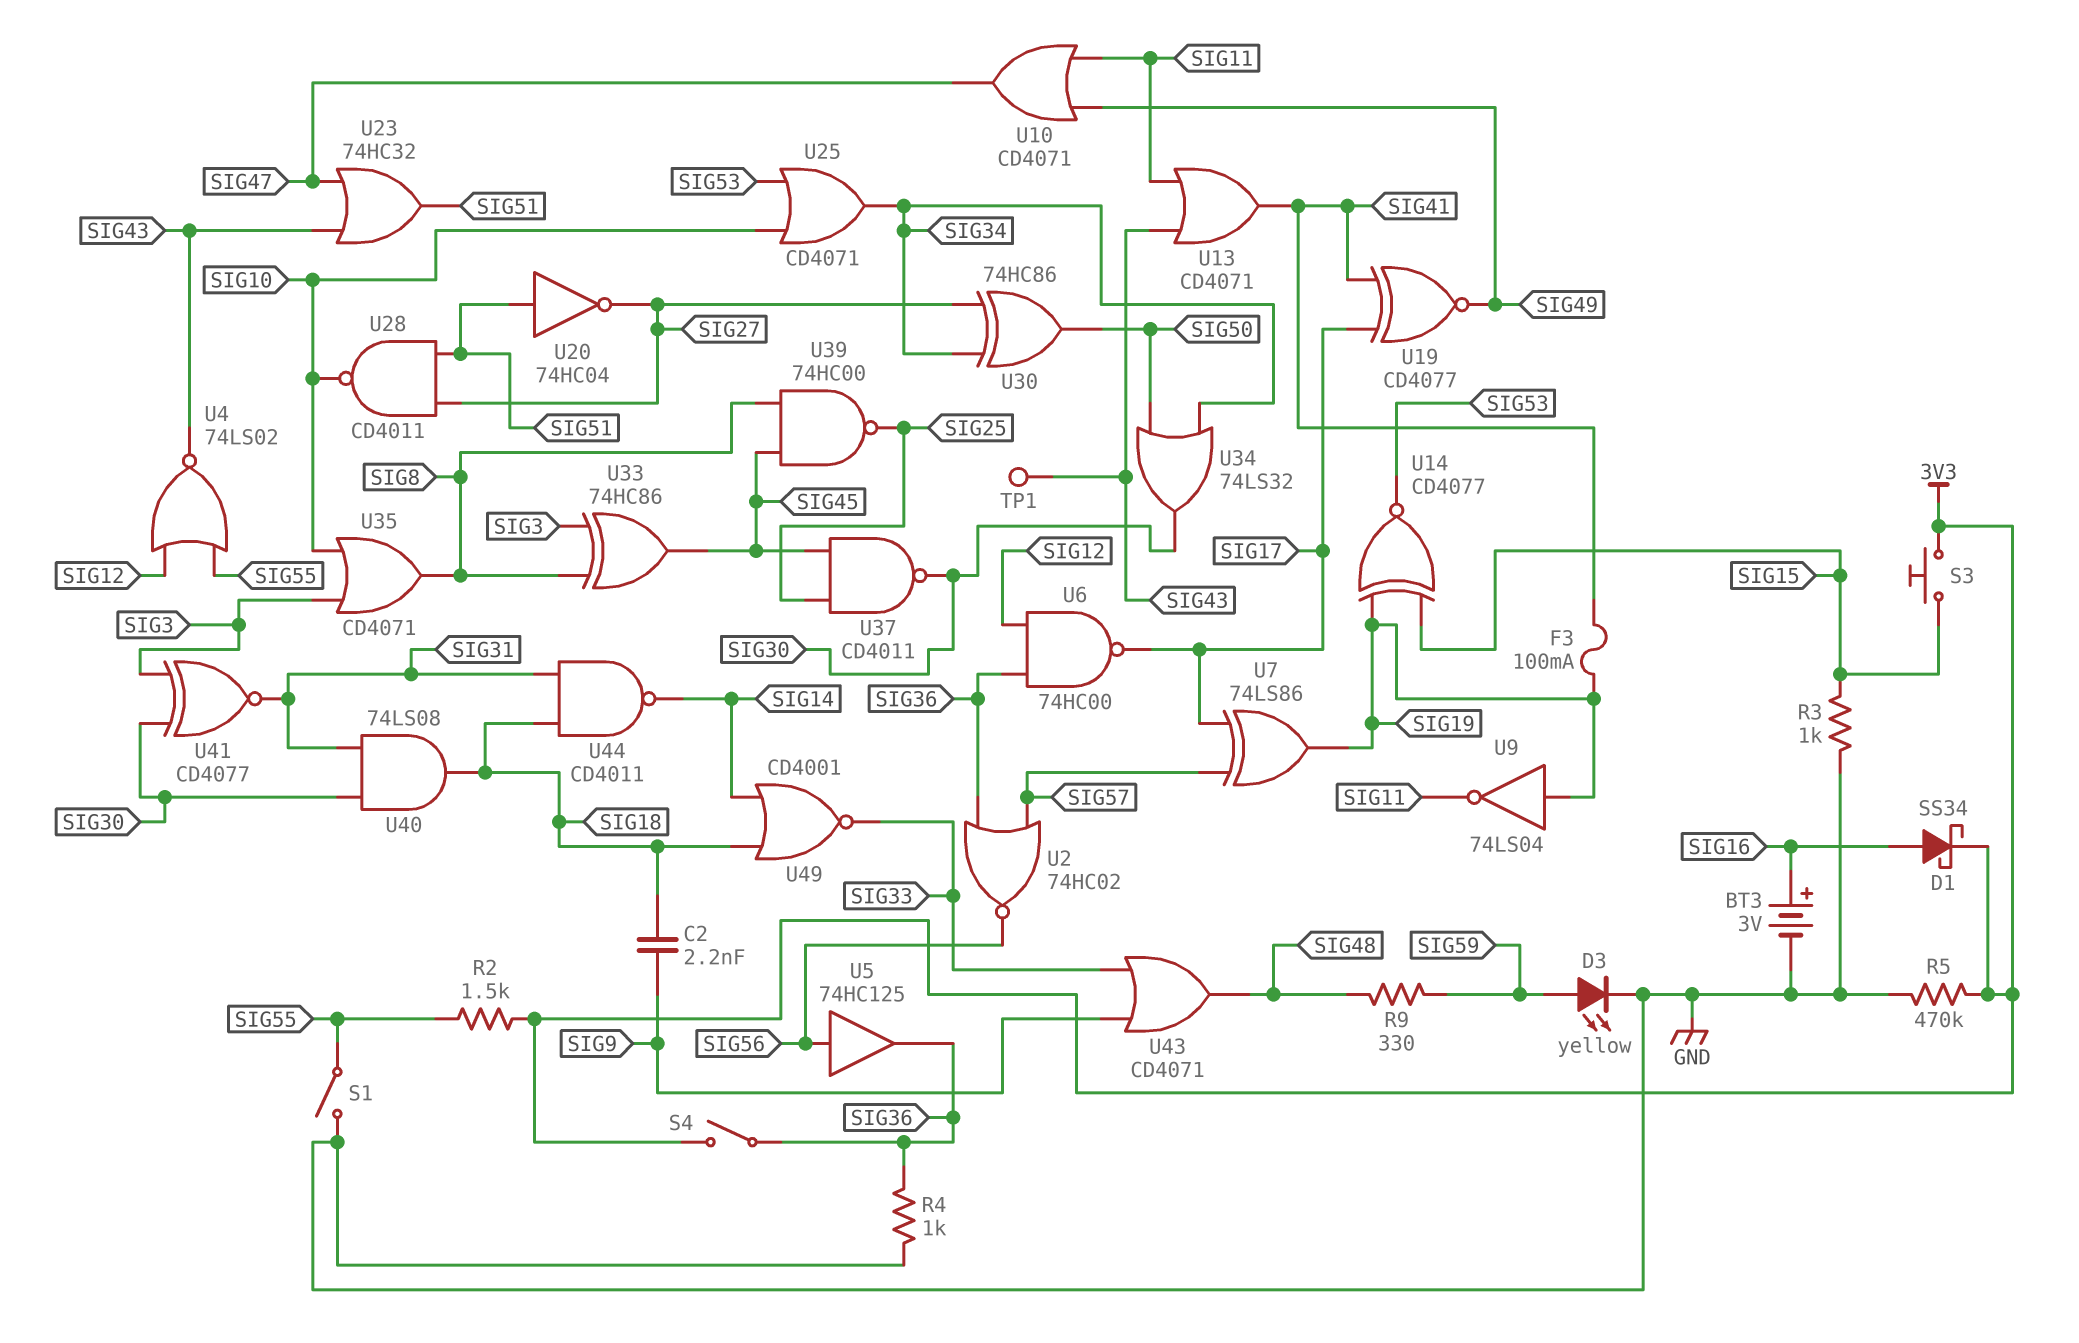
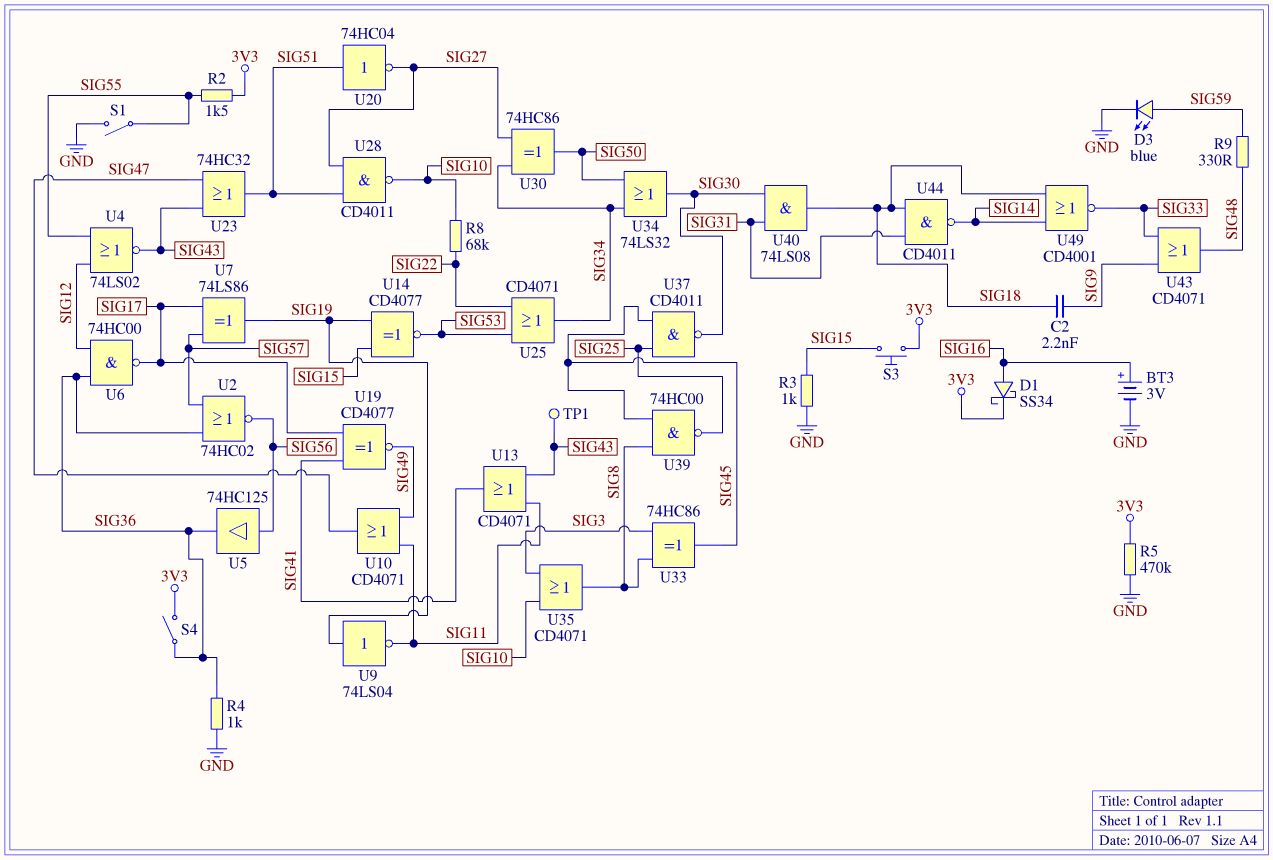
D3: LED yellow (A SIG59, K GND) -> LED blue (A SIG59, K GND)
F3: 100mA (SIG19, SIG41) -> none
R8: none -> 68k (SIG10, SIG22)
U25: OR CD4071 (in SIG10, in SIG53, out SIG34) -> OR CD4071 (in SIG22, in SIG53, out SIG34)
U41: XNOR CD4077 (in SIG3, in SIG30, out SIG31) -> none

